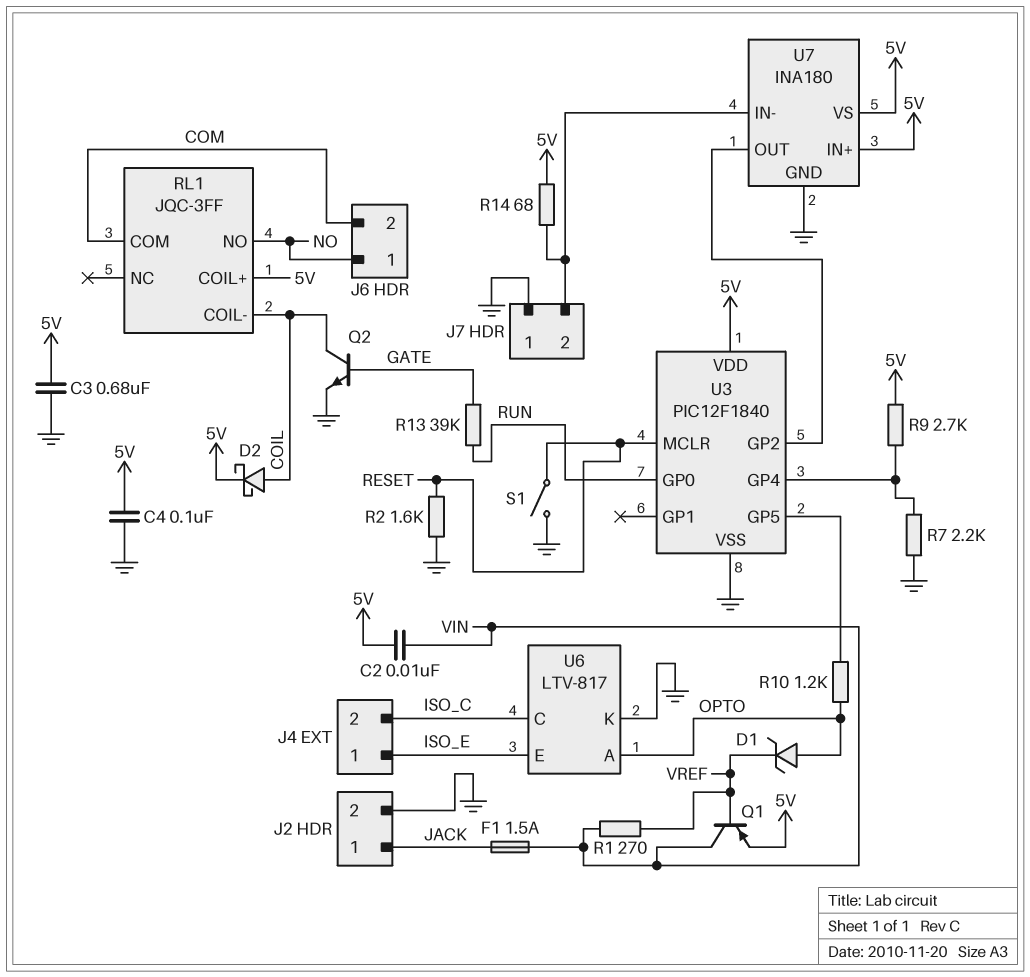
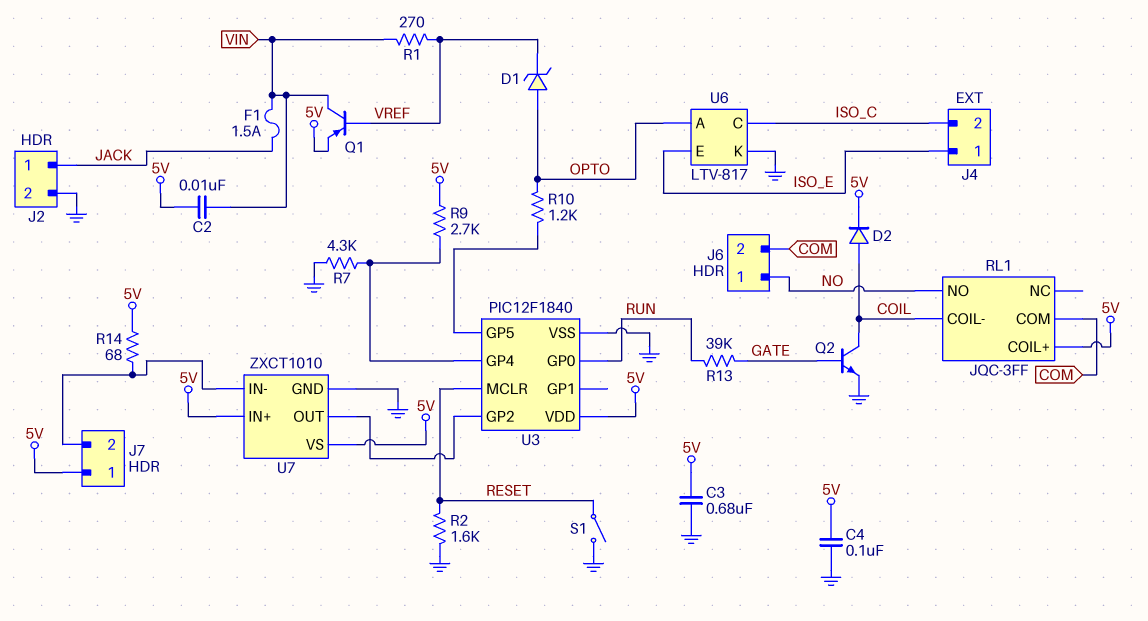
D2: schottky (A COIL, K 5V) -> diode (A COIL, K 5V)
J7 pin 1: GND -> 5V
R7: 2.2k (GND, U3/GP4) -> 4.3k (GND, U3/GP4)
U7: INA180 -> ZXCT1010

